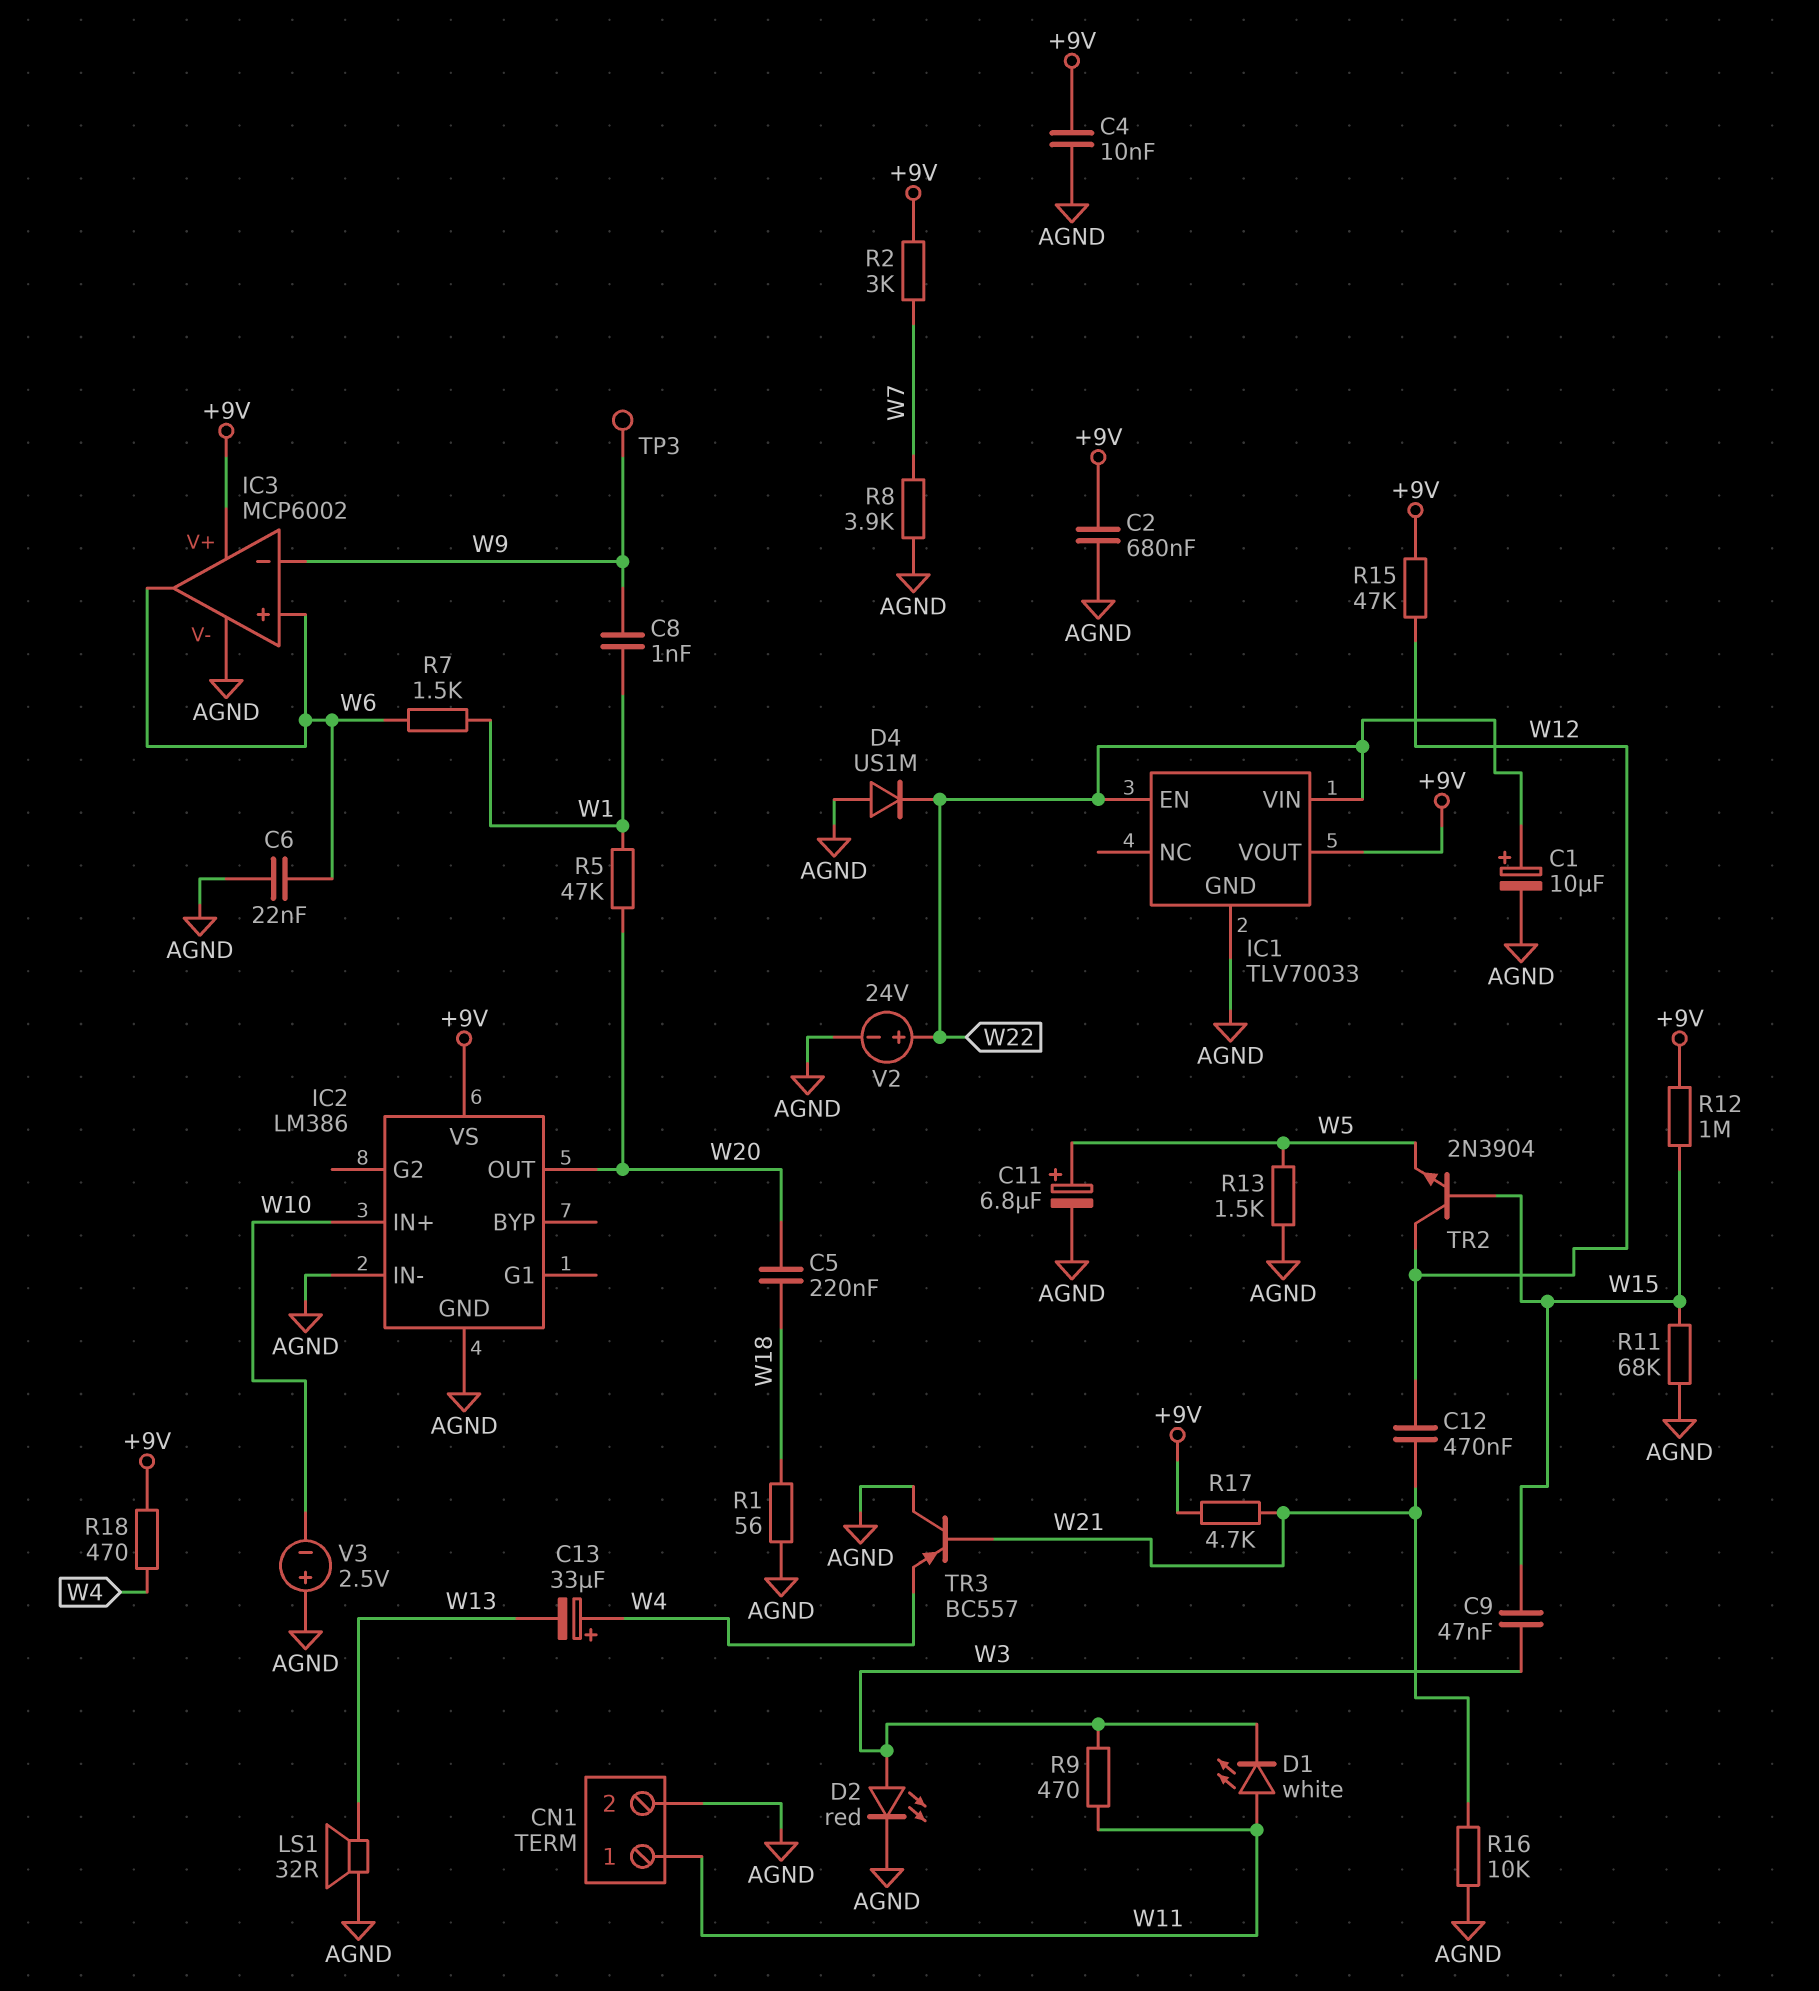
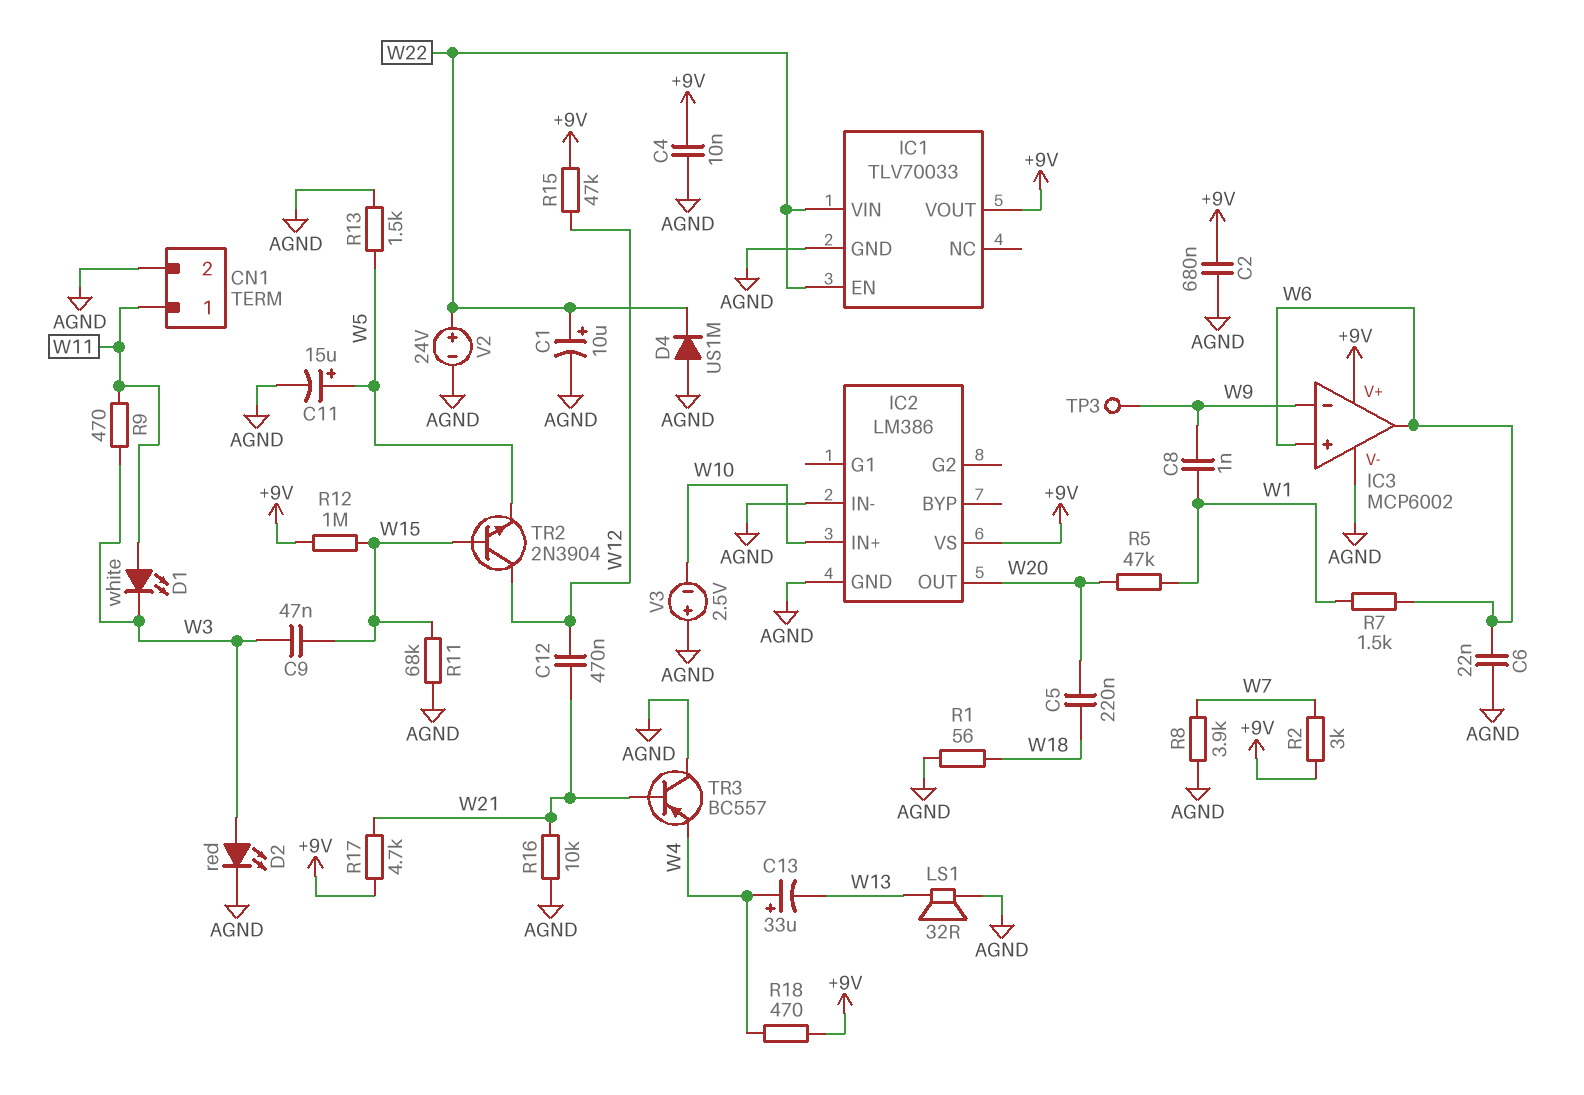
C11: 6.8uF (plus W5, minus AGND) -> 15uF (plus W5, minus AGND)

